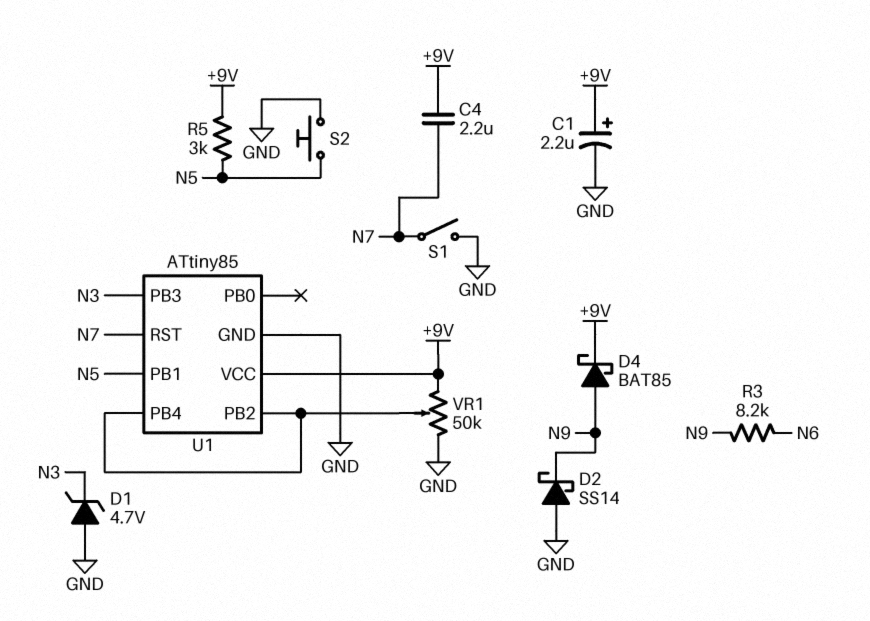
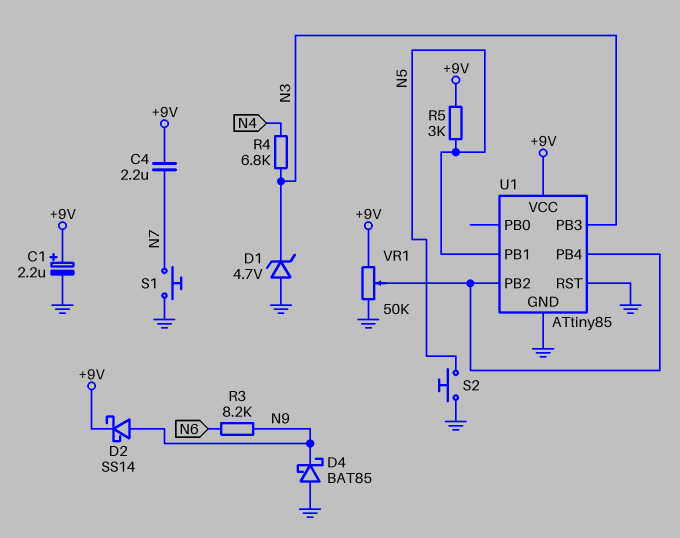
D2: schottky SS14 (A GND, K N9) -> schottky SS14 (A N9, K +9V)
D4: schottky BAT85 (A N9, K +9V) -> schottky BAT85 (A GND, K N9)
R4: none -> 6.8k (N3, N4)
S1: switch (GND, N7) -> button (GND, N7)
U1 pin RST: N7 -> GND

